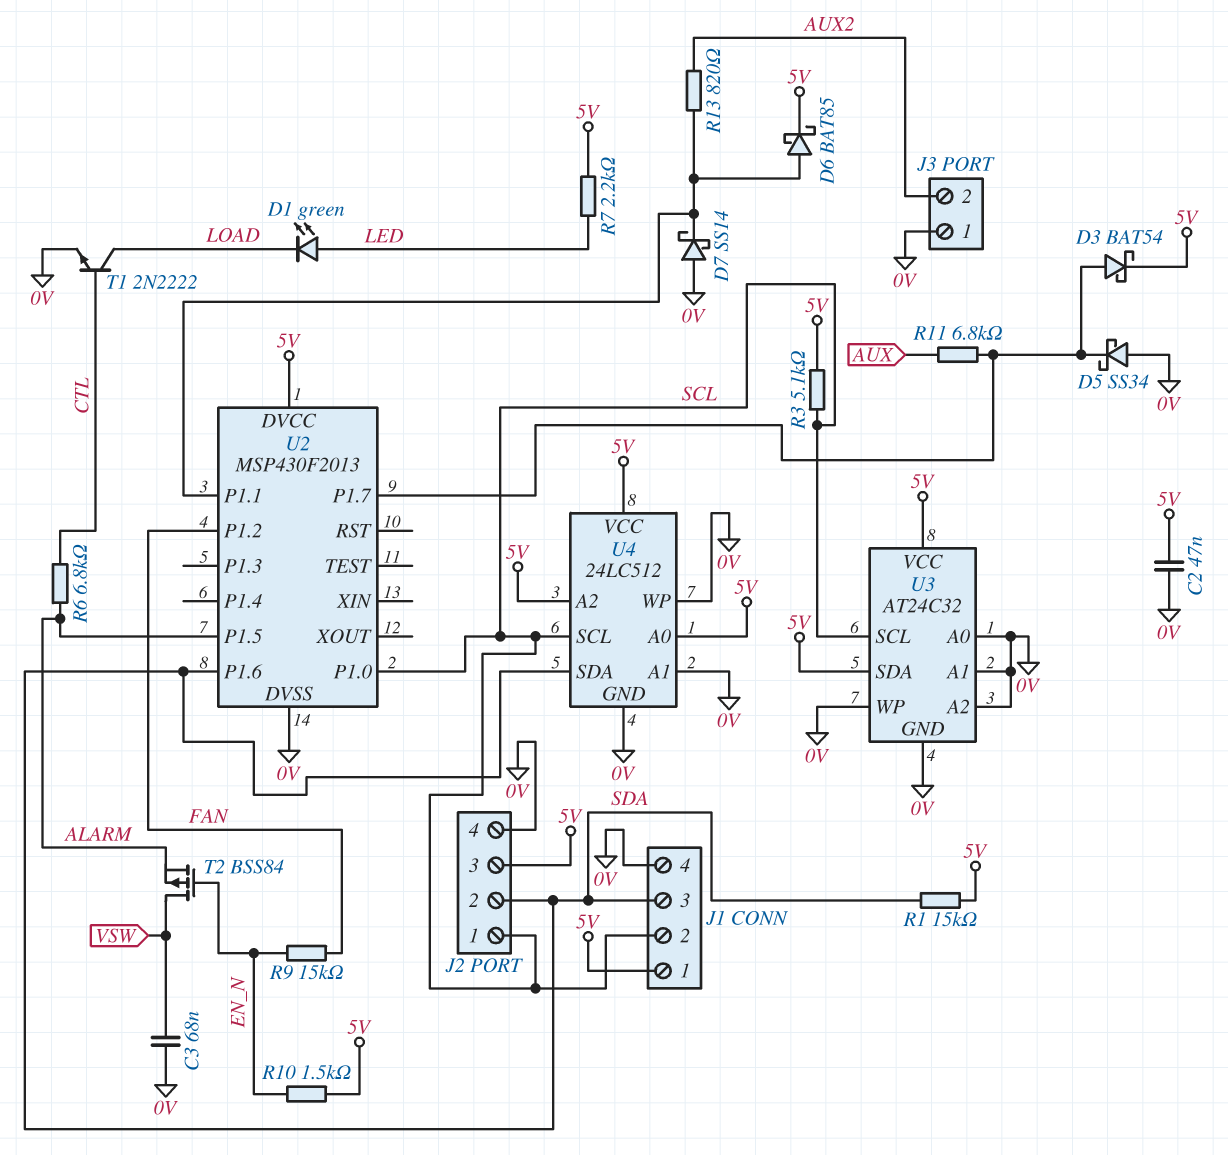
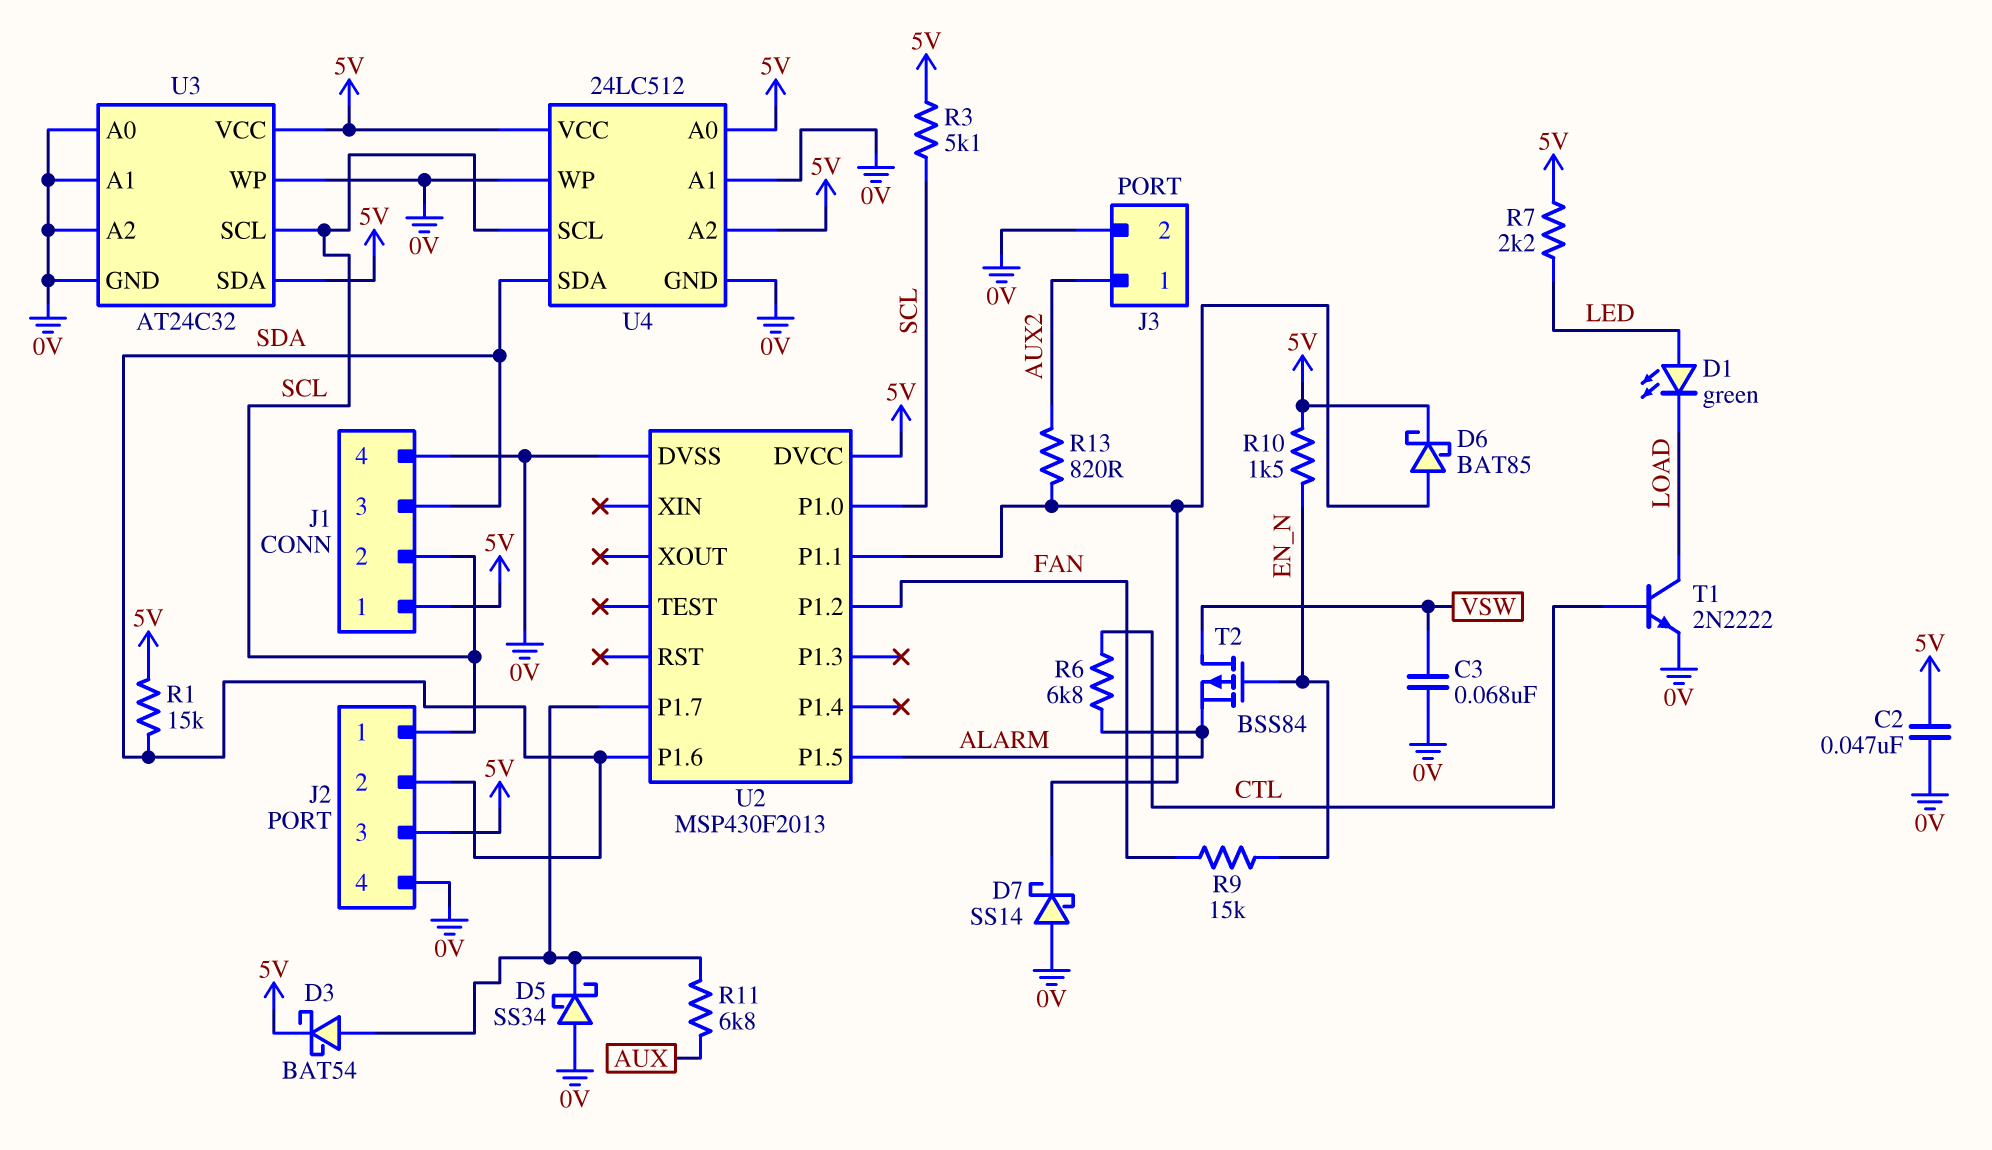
J3 pin 1: 0V -> AUX2
J3 pin 2: AUX2 -> 0V

